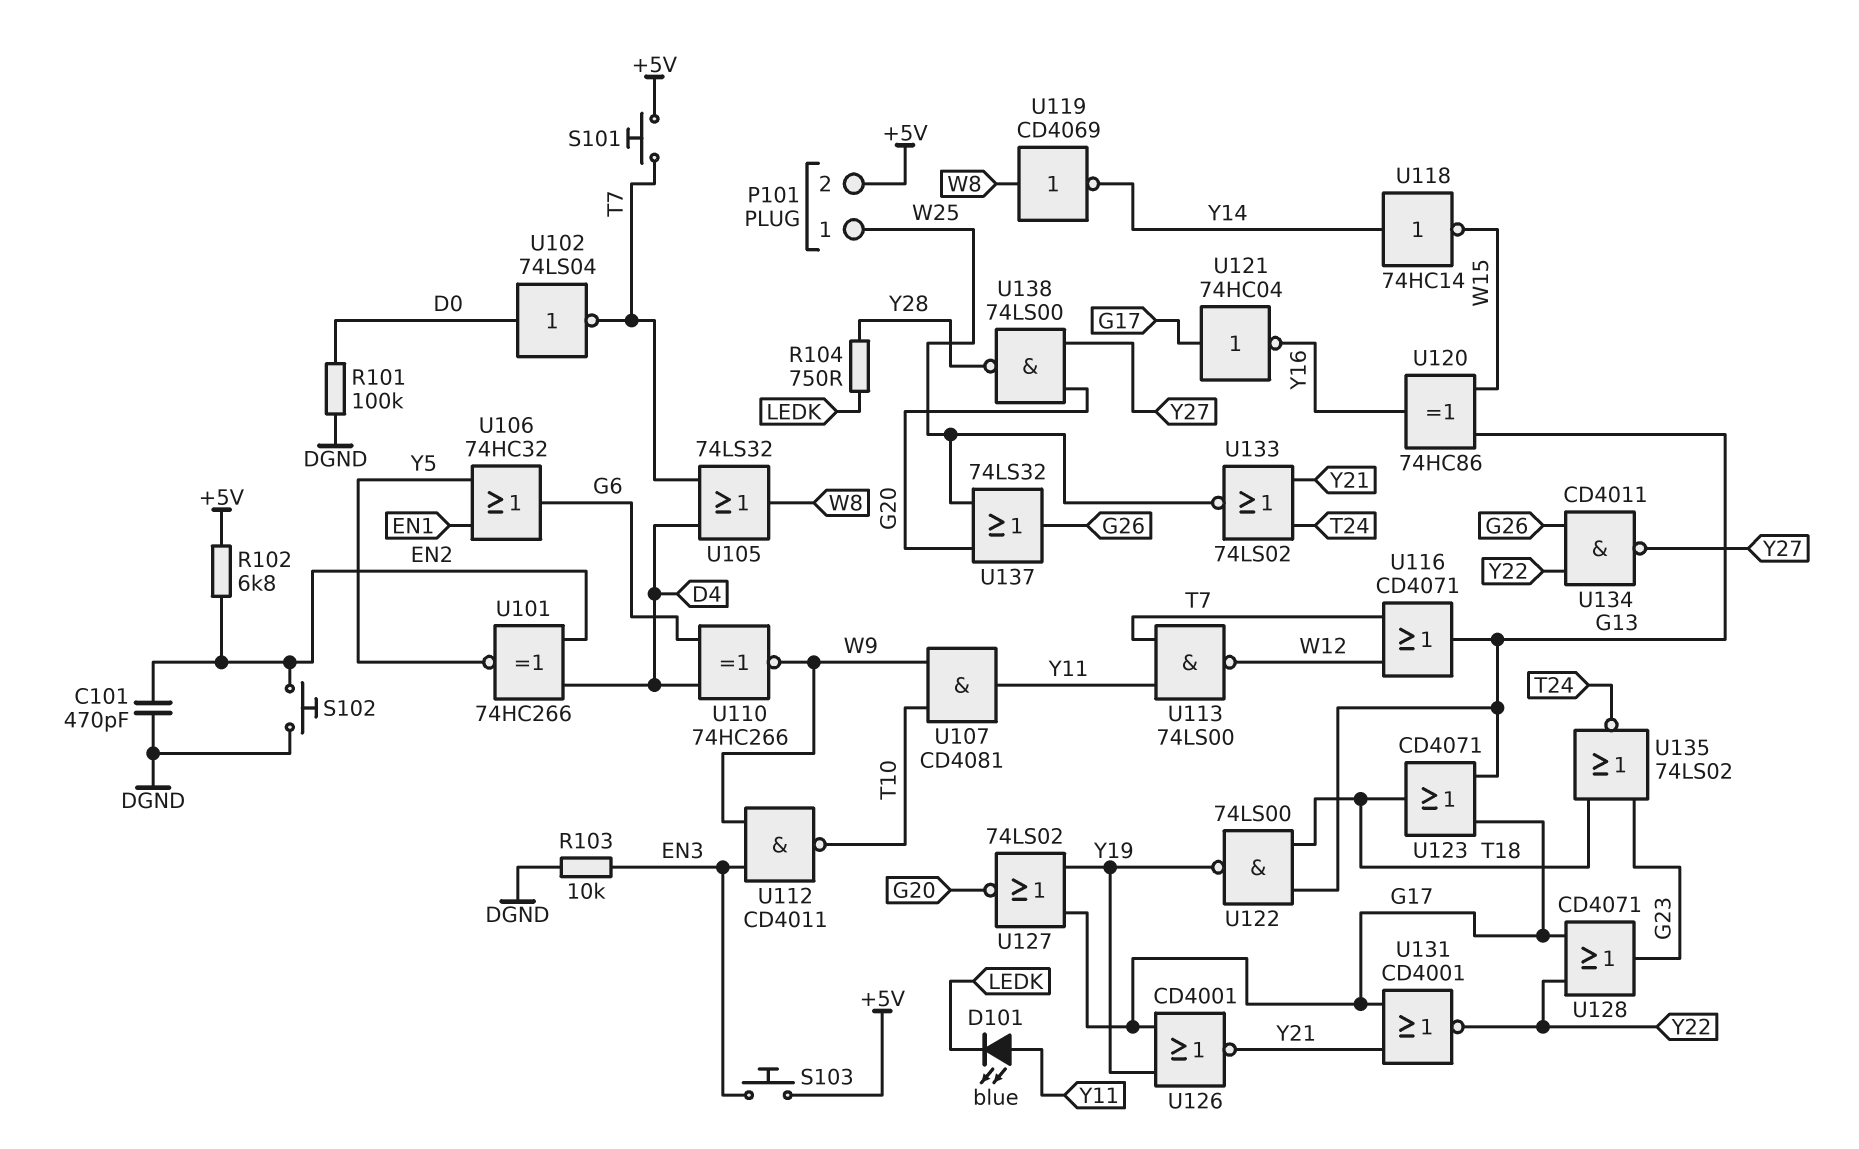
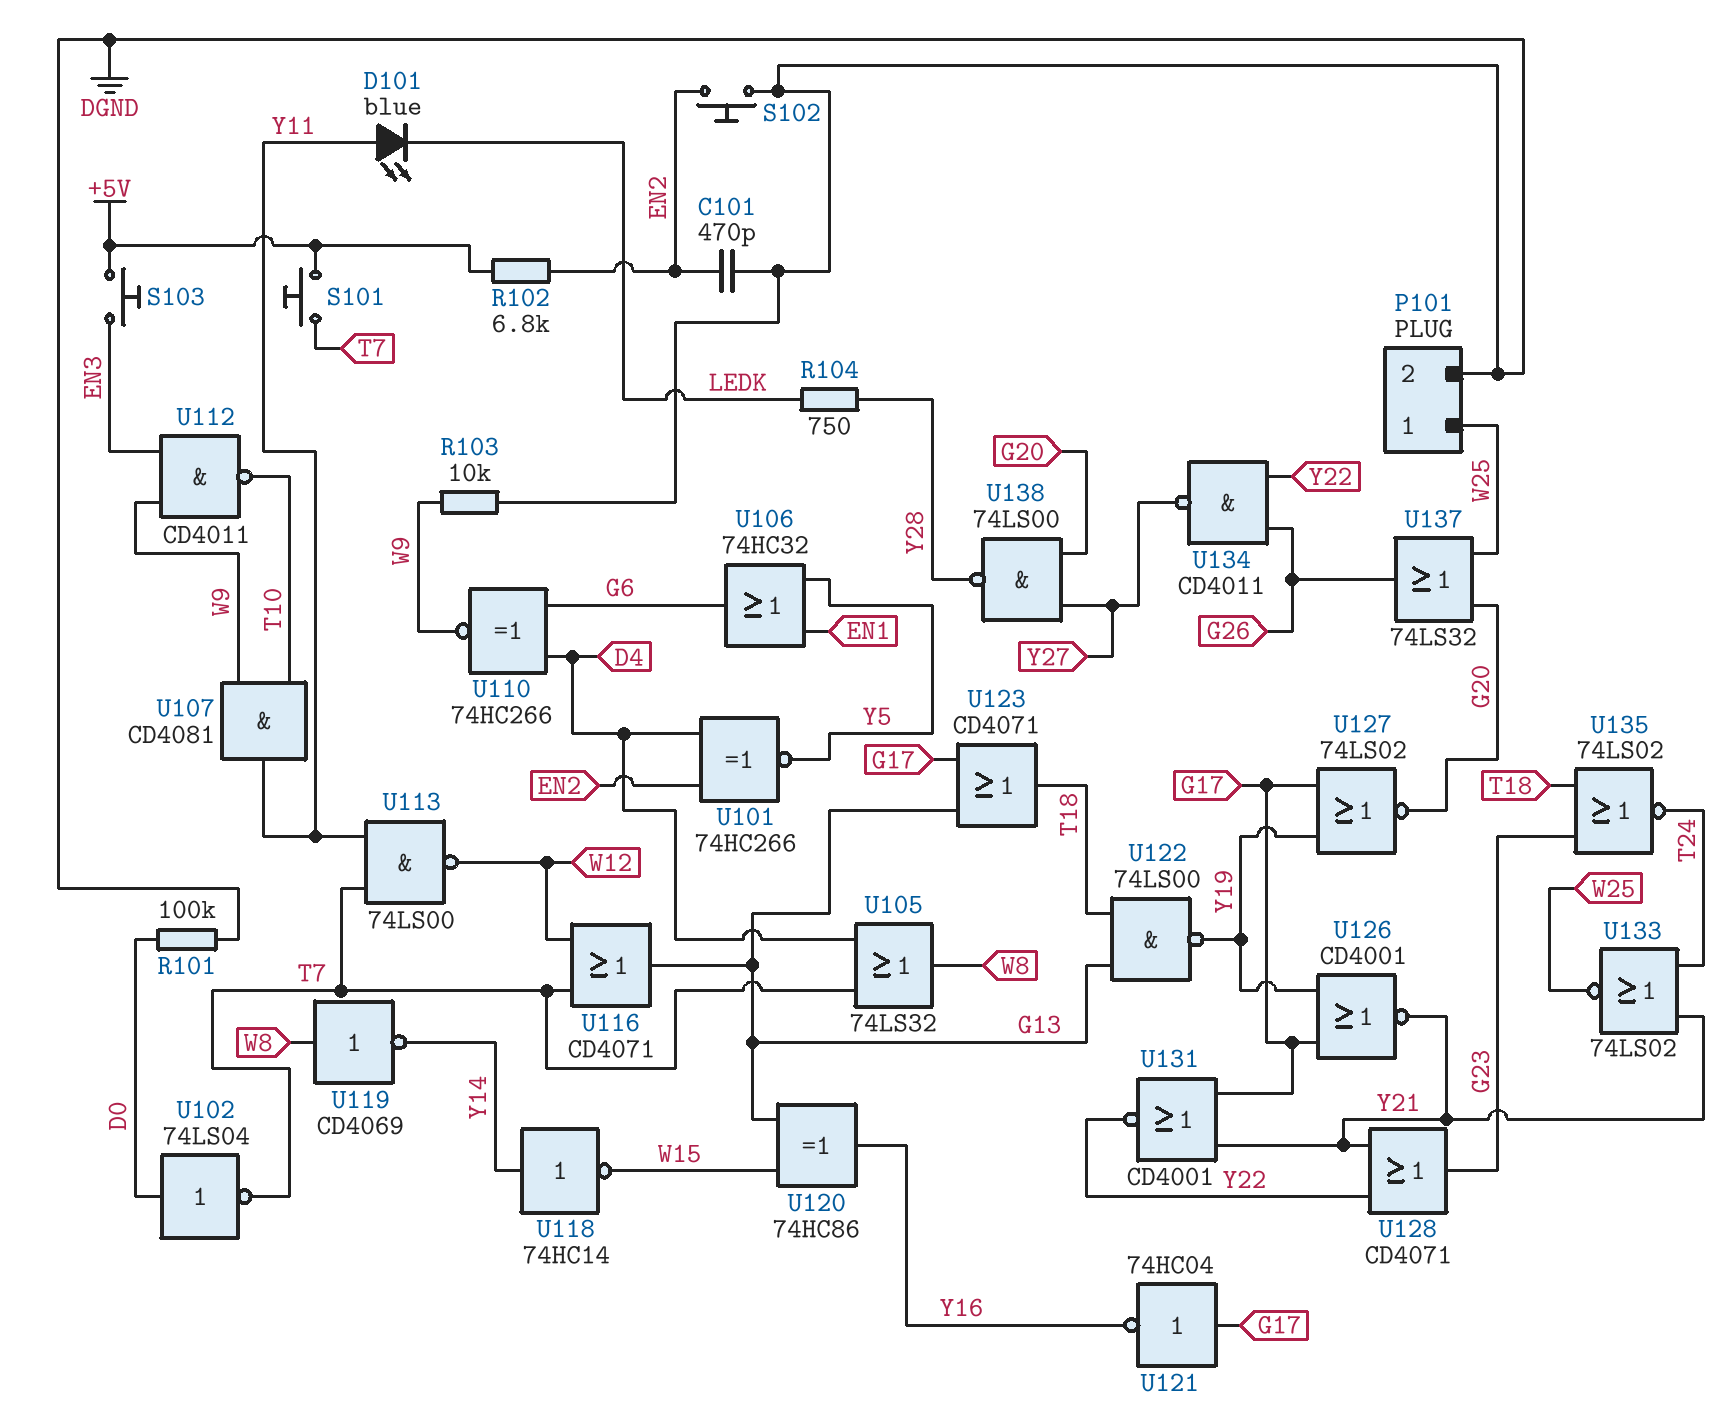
P101 pin 2: +5V -> DGND
R103: 10k (DGND, EN3) -> 10k (DGND, W9)
U128: OR CD4071 (in G17, in Y22, out G23) -> OR CD4071 (in Y21, in Y22, out G23)

